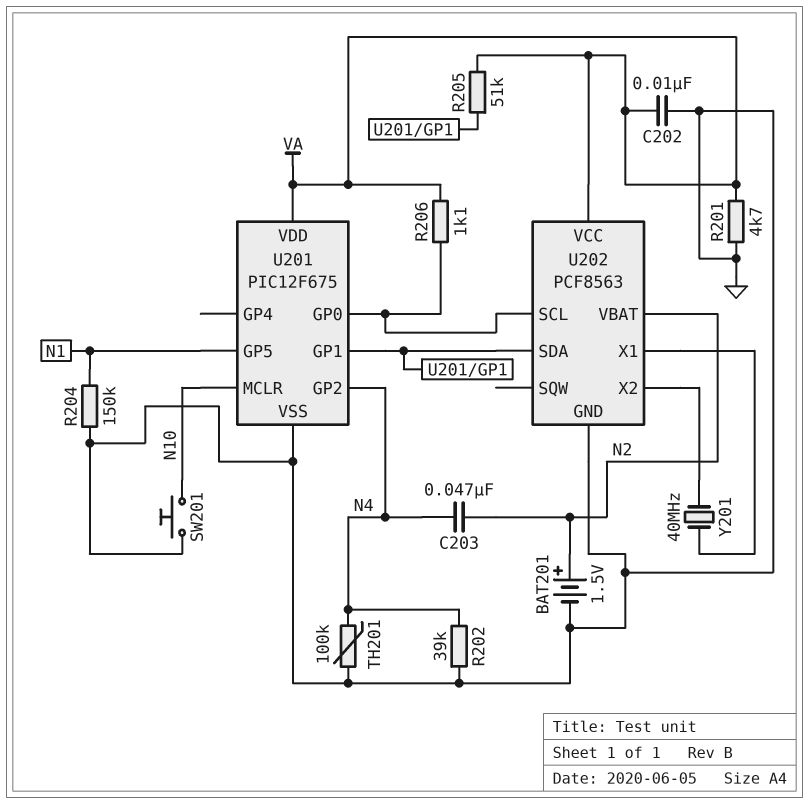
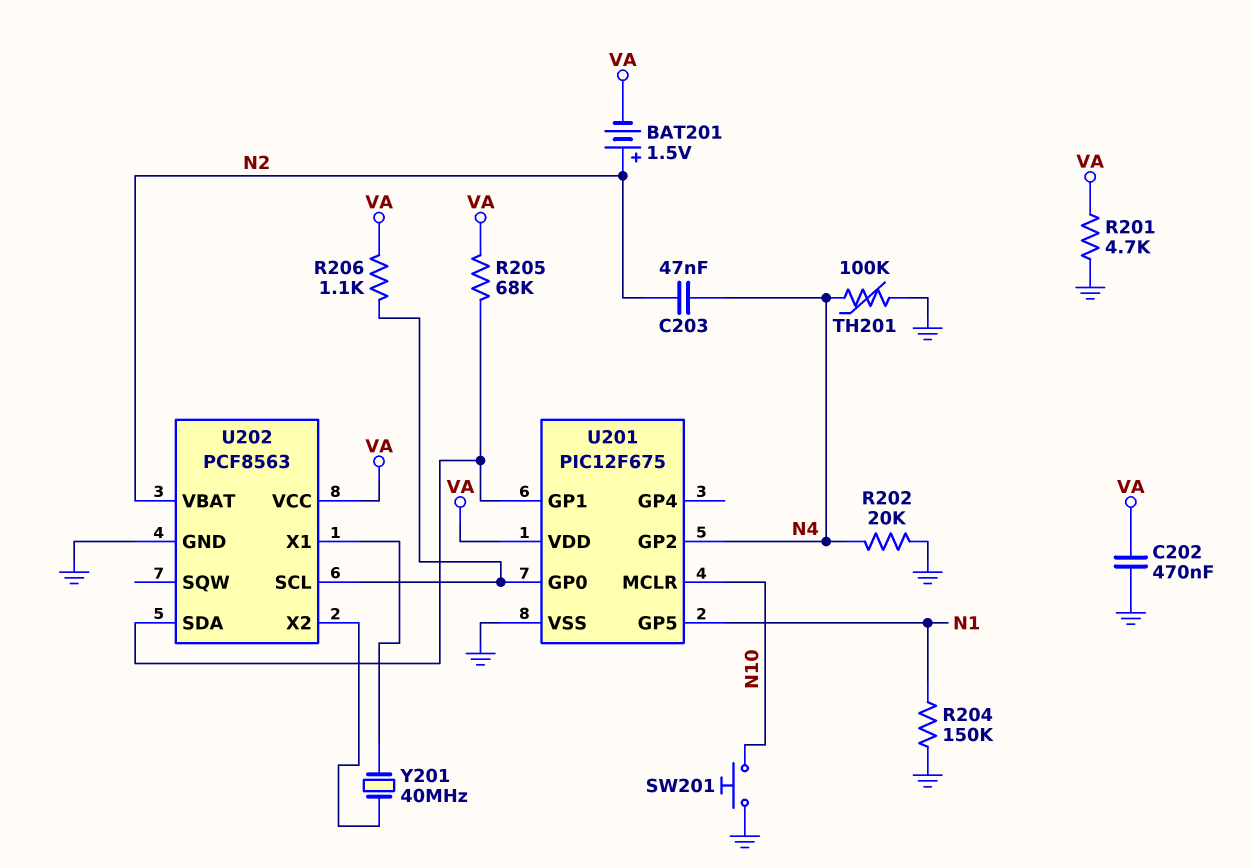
BAT201: 1.5V (plus N2, minus GND) -> 1.5V (plus N2, minus VA)
C202: 10nF (GND, VA) -> 470nF (GND, VA)
R202: 39k (GND, N4) -> 20k (GND, N4)
R205: 51k (U201/GP1, VA) -> 68k (U201/GP1, VA)

